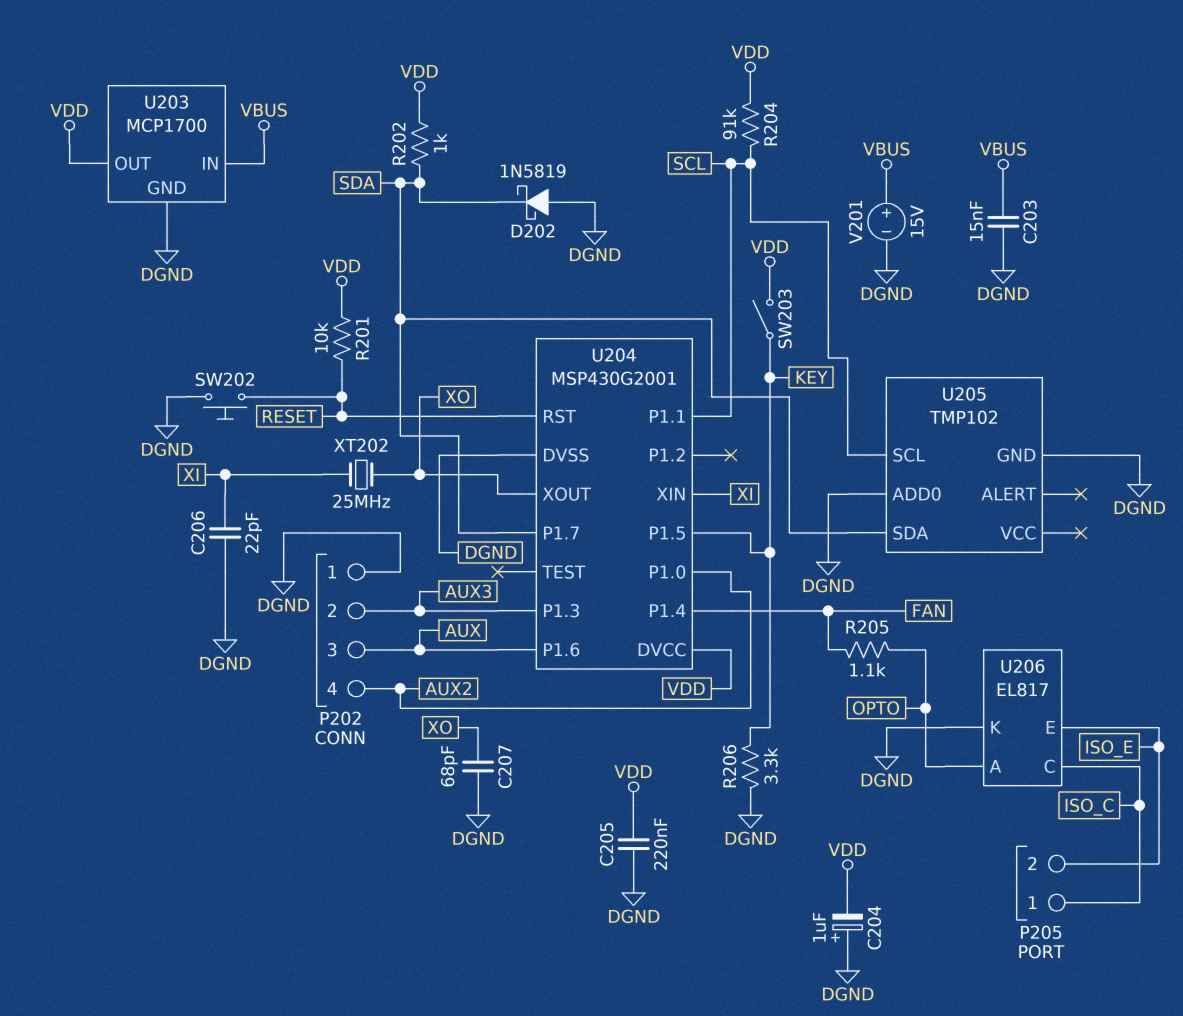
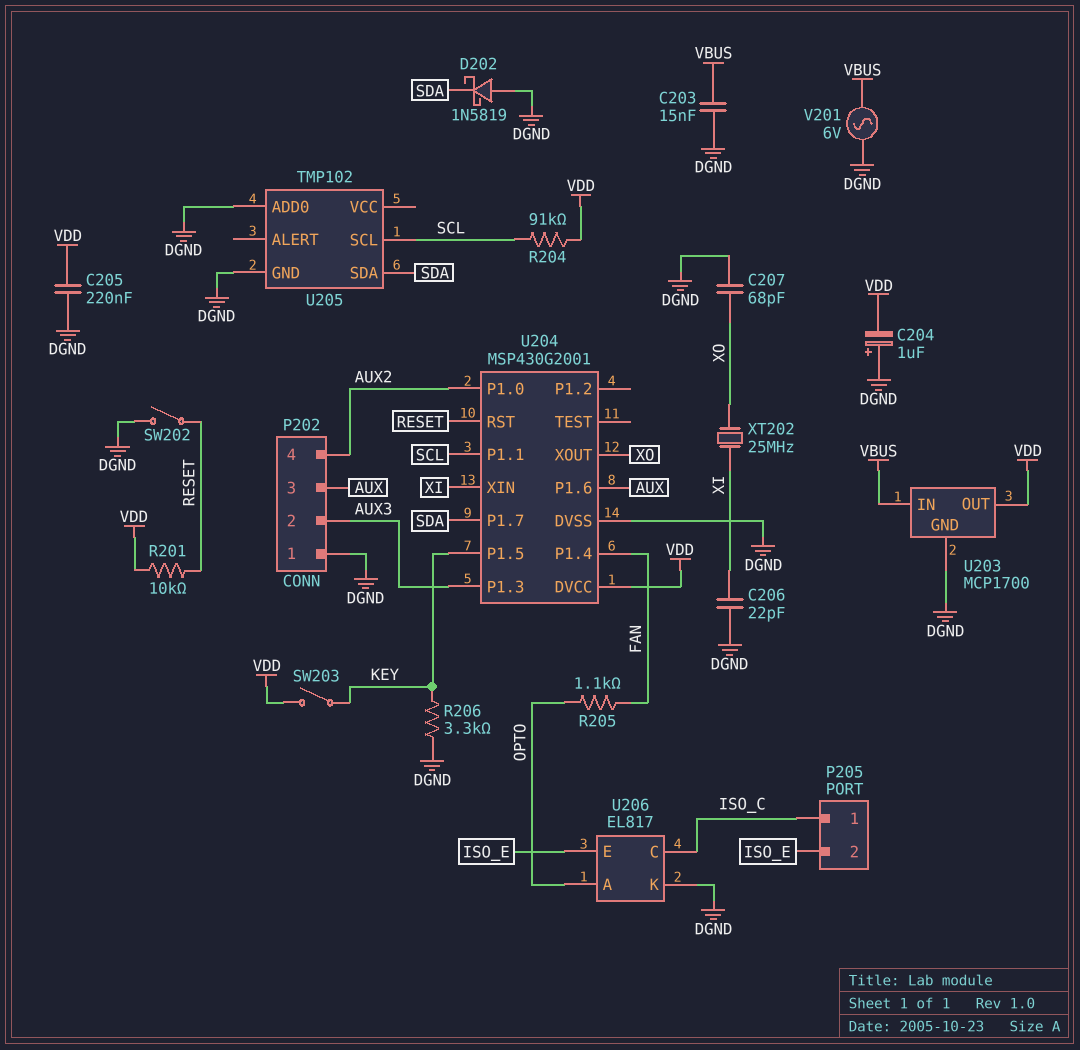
R202: 1k (SDA, VDD) -> none
SW202: button (DGND, RESET) -> switch (DGND, RESET)
V201: 15V (plus VBUS, minus DGND) -> AC 6V (DGND, VBUS)

